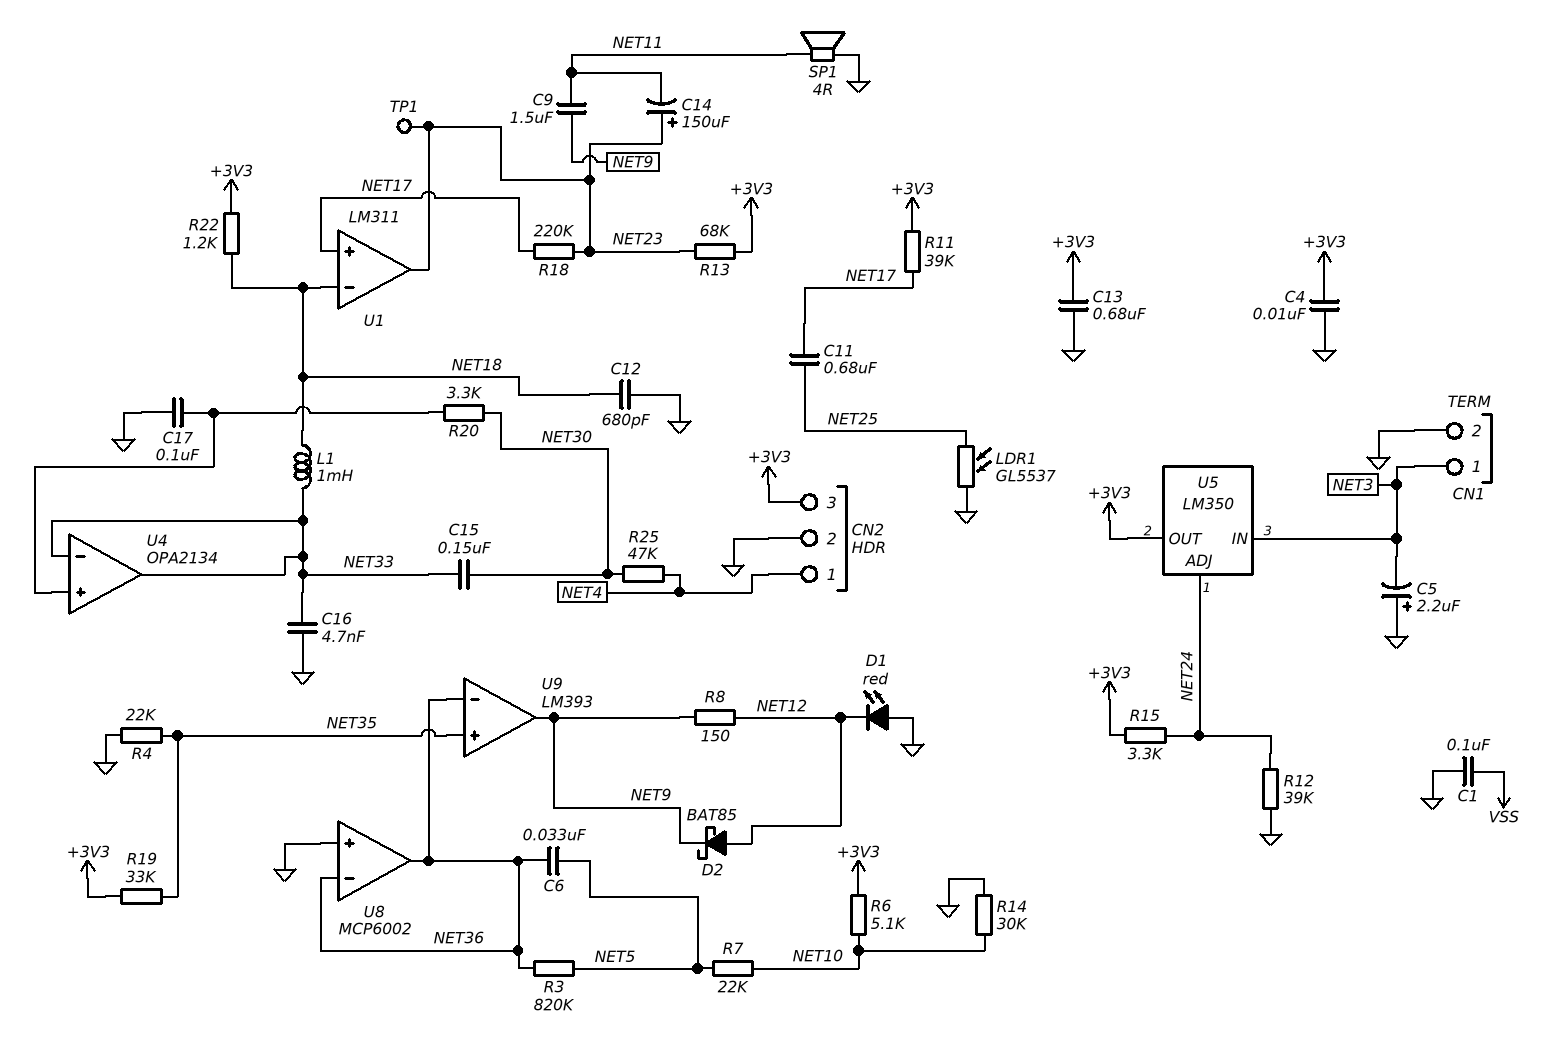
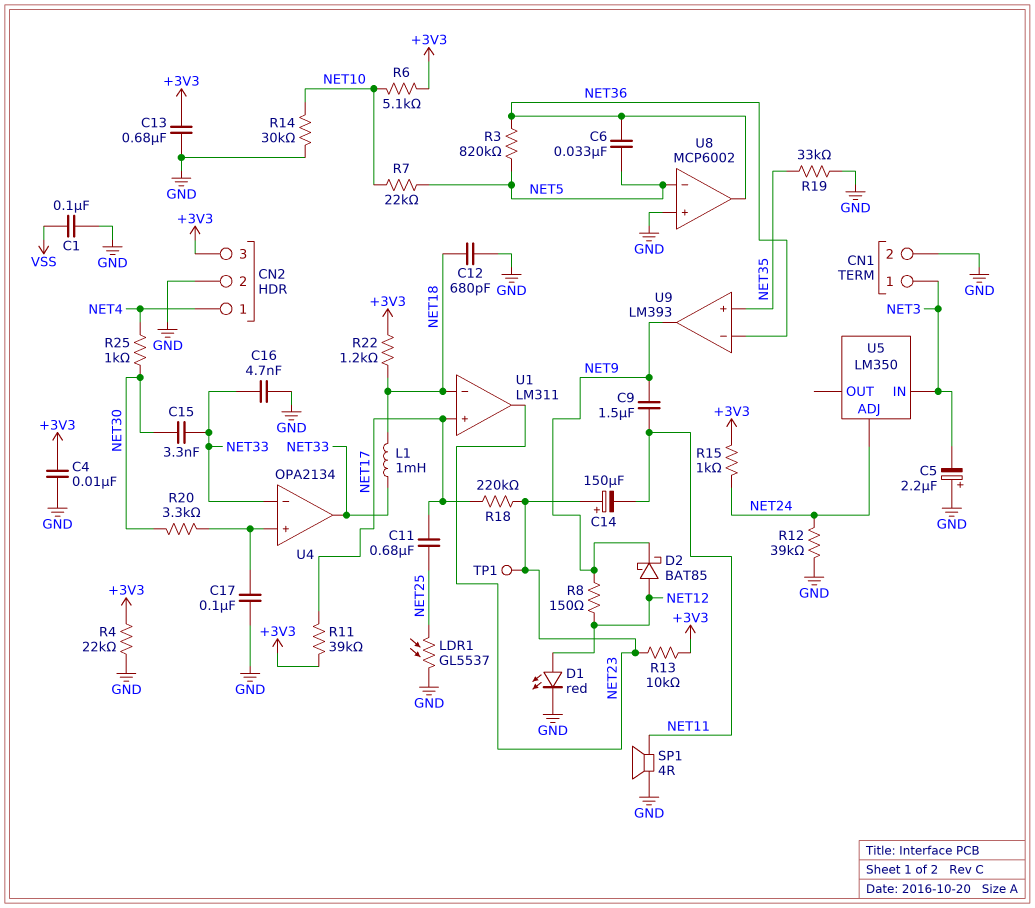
C15: 150nF (NET30, NET33) -> 3.3nF (NET30, NET33)
D1: LED red (A GND, K NET12) -> LED red (A NET12, K GND)
R4: 22k (GND, NET35) -> 22k (+3V3, GND)
R13: 68k (+3V3, NET23) -> 10k (+3V3, NET23)
R15: 3.3k (+3V3, NET24) -> 1k (+3V3, NET24)
R19: 33k (+3V3, NET35) -> 33k (GND, NET35)
R25: 47k (NET4, NET30) -> 1k (NET4, NET30)
U5 pin OUT: +3V3 -> none
U8 pin in-: NET36 -> NET5

